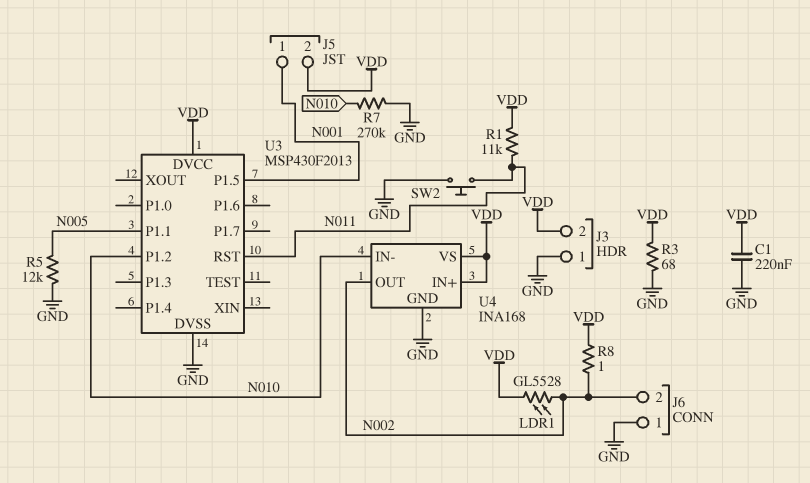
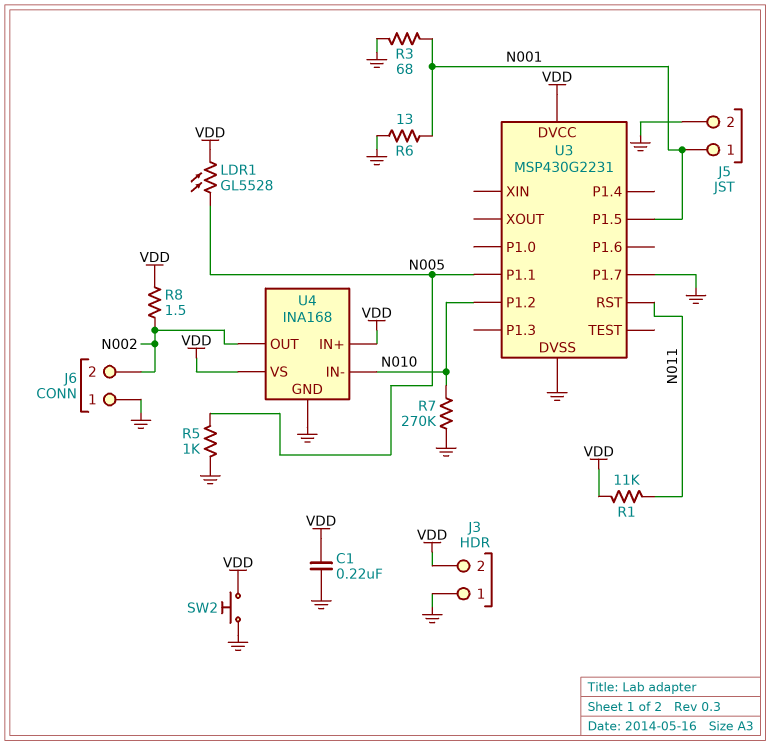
J5 pin 2: VDD -> GND
LDR1: GL5528 (N002, VDD) -> GL5528 (N005, VDD)
R3: 68 (GND, VDD) -> 68 (GND, N001)
R5: 12k (GND, N005) -> 1k (GND, N005)
R6: none -> 13 (GND, N001)
R8: 1 (N002, VDD) -> 1.5 (N002, VDD)
SW2: button (GND, N011) -> button (GND, VDD)
U3: MSP430F2013 -> MSP430G2231
U3 pin P1.7: none -> GND

